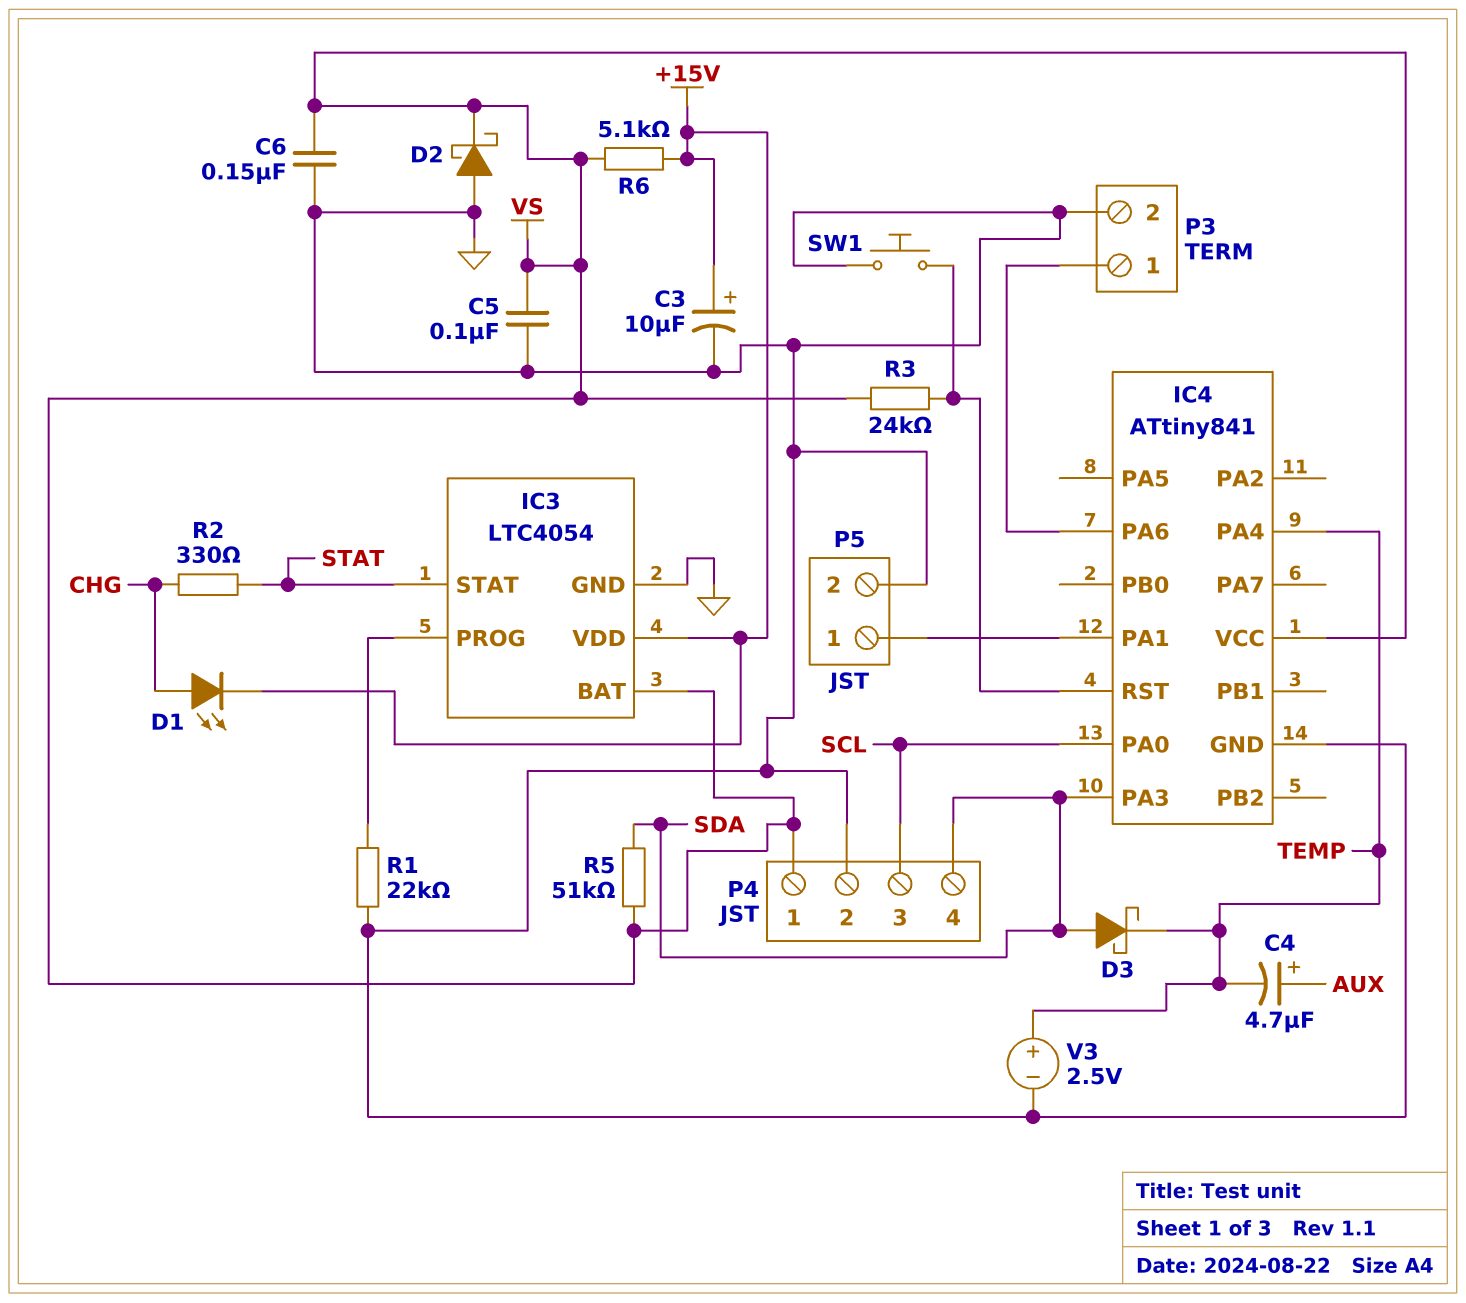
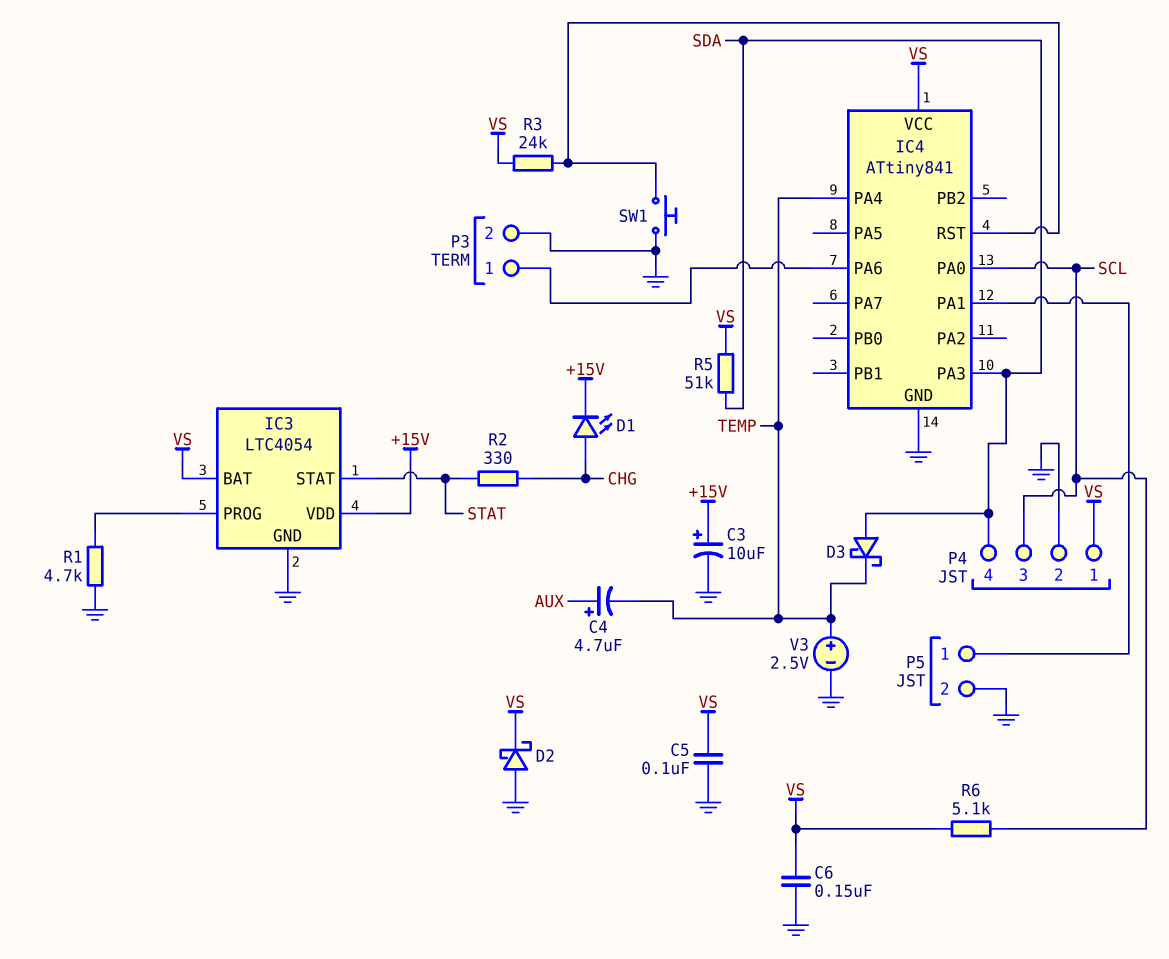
R1: 22k (GND, IC3/PROG) -> 4.7k (GND, IC3/PROG)
R6: 5.1k (+15V, VS) -> 5.1k (SCL, VS)

